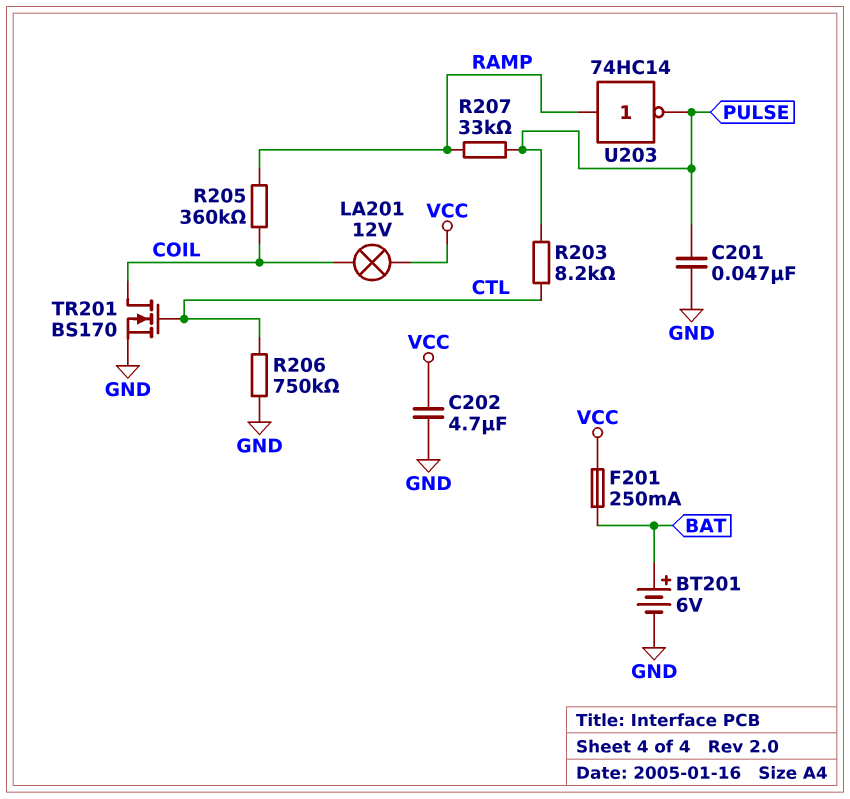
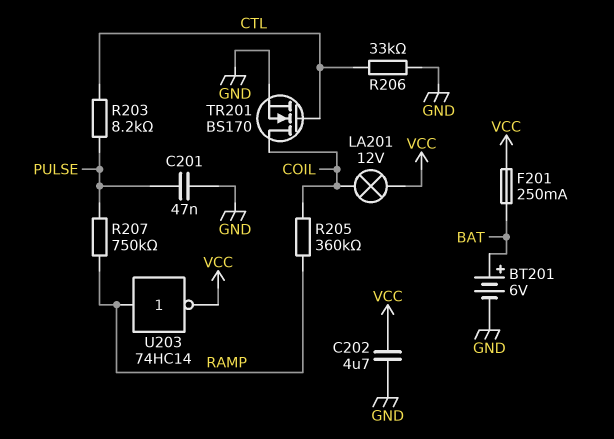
R206: 750k (CTL, GND) -> 33k (CTL, GND)
R207: 33k (PULSE, RAMP) -> 750k (PULSE, RAMP)
U203: NOT 74HC14 (in RAMP, out PULSE) -> NOT 74HC14 (in RAMP, out VCC)

